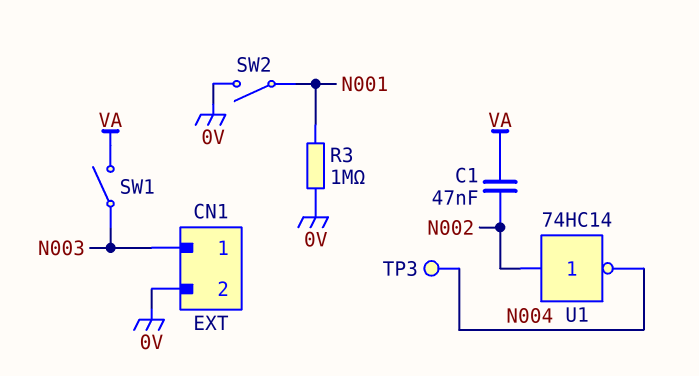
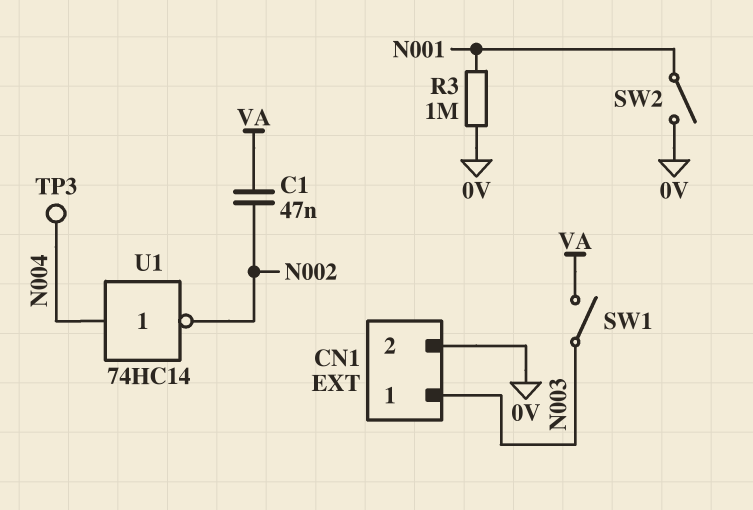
U1: NOT 74HC14 (in N002, out N004) -> NOT 74HC14 (in N004, out N002)

